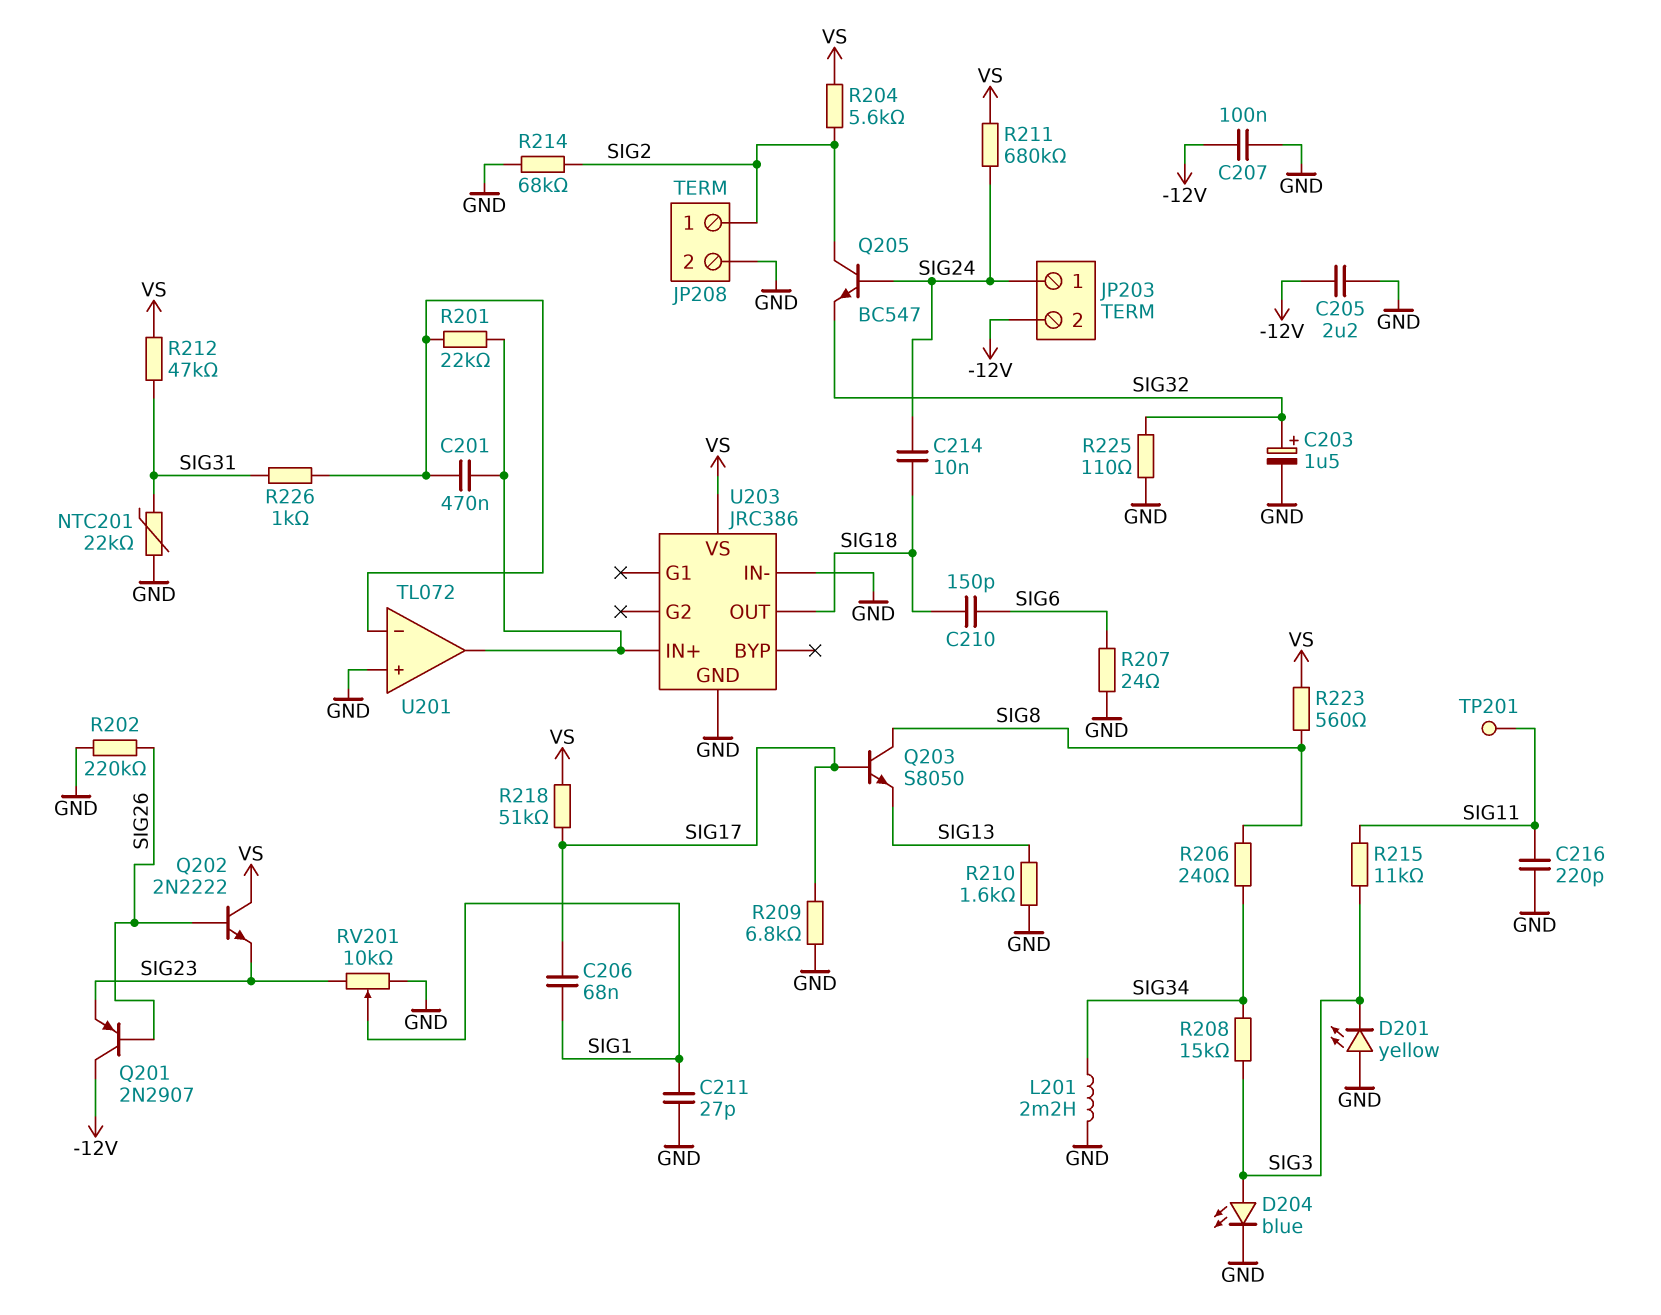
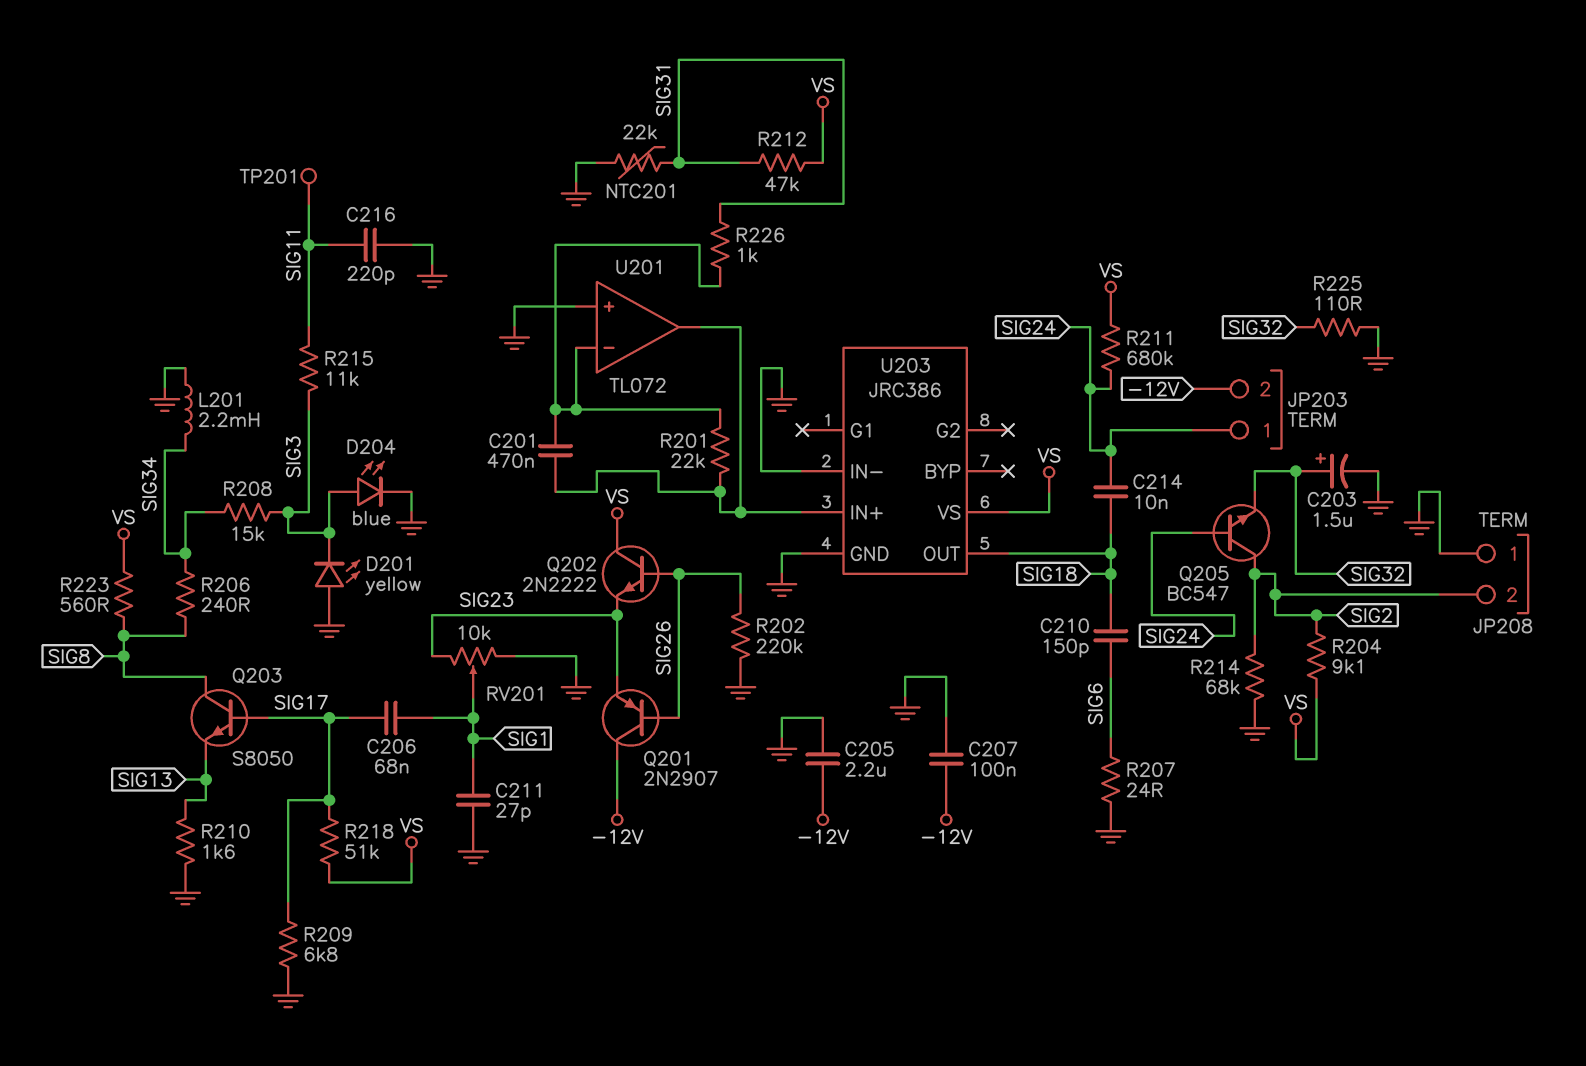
JP208 pin 1: SIG2 -> GND
JP208 pin 2: GND -> SIG2
R204: 5.6k (SIG2, VS) -> 9.1k (SIG2, VS)

